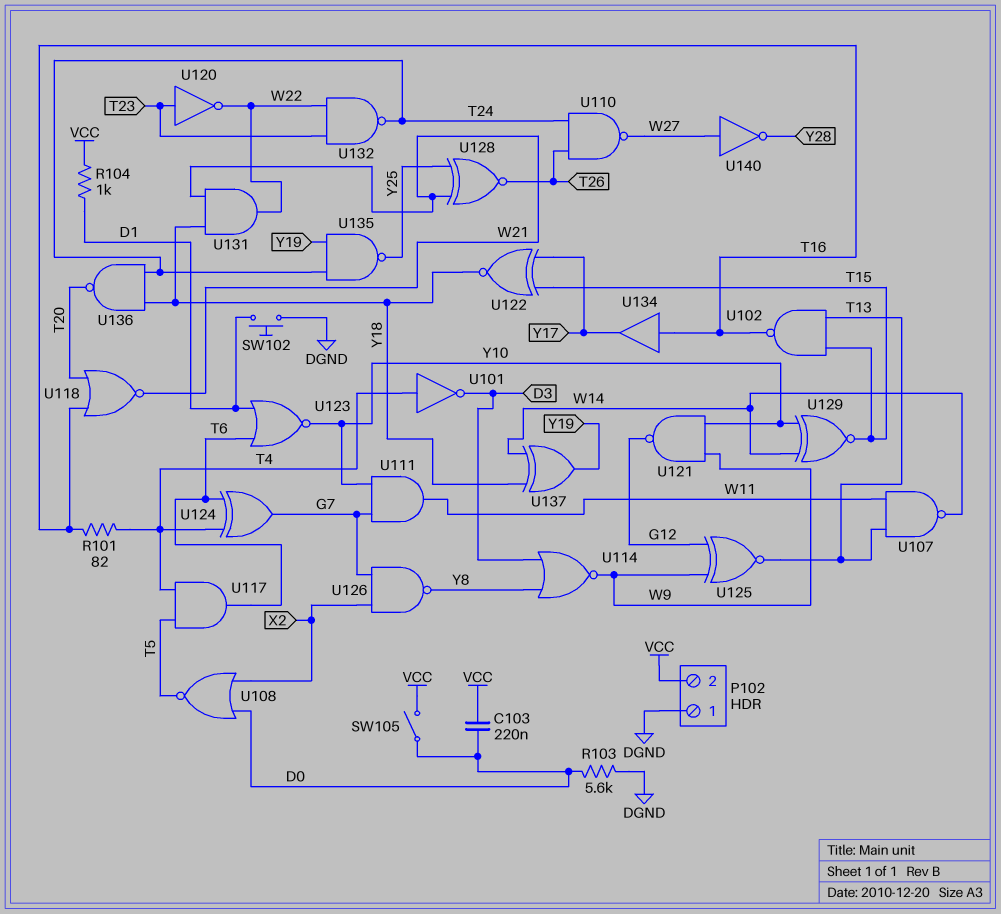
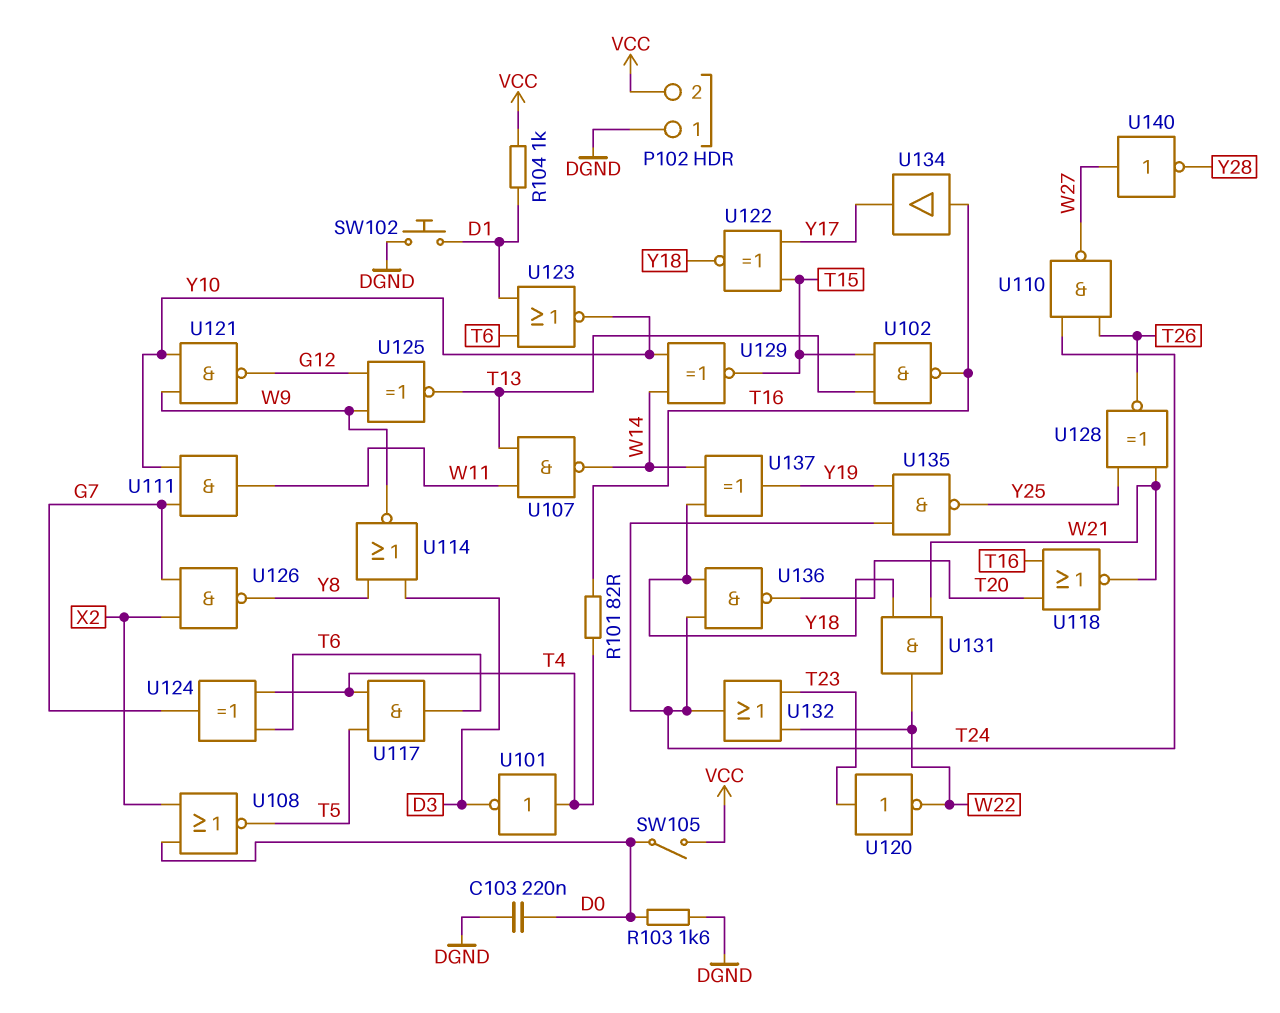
C103: 220nF (D0, VCC) -> 220nF (D0, DGND)
R103: 5.6k (D0, DGND) -> 1.6k (D0, DGND)
U132: NAND (in T23, in W22, out T24) -> OR (in T23, in W22, out T24)

